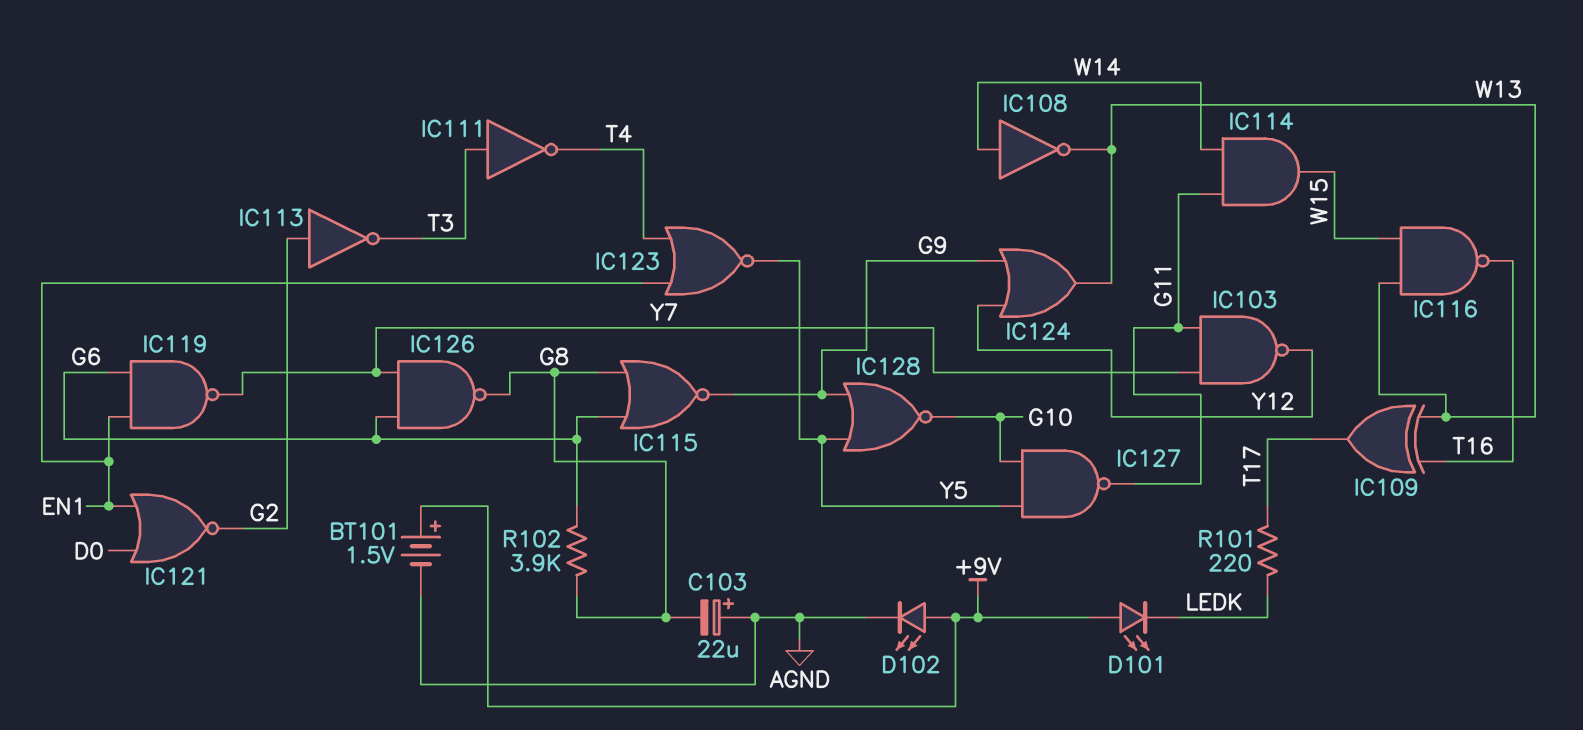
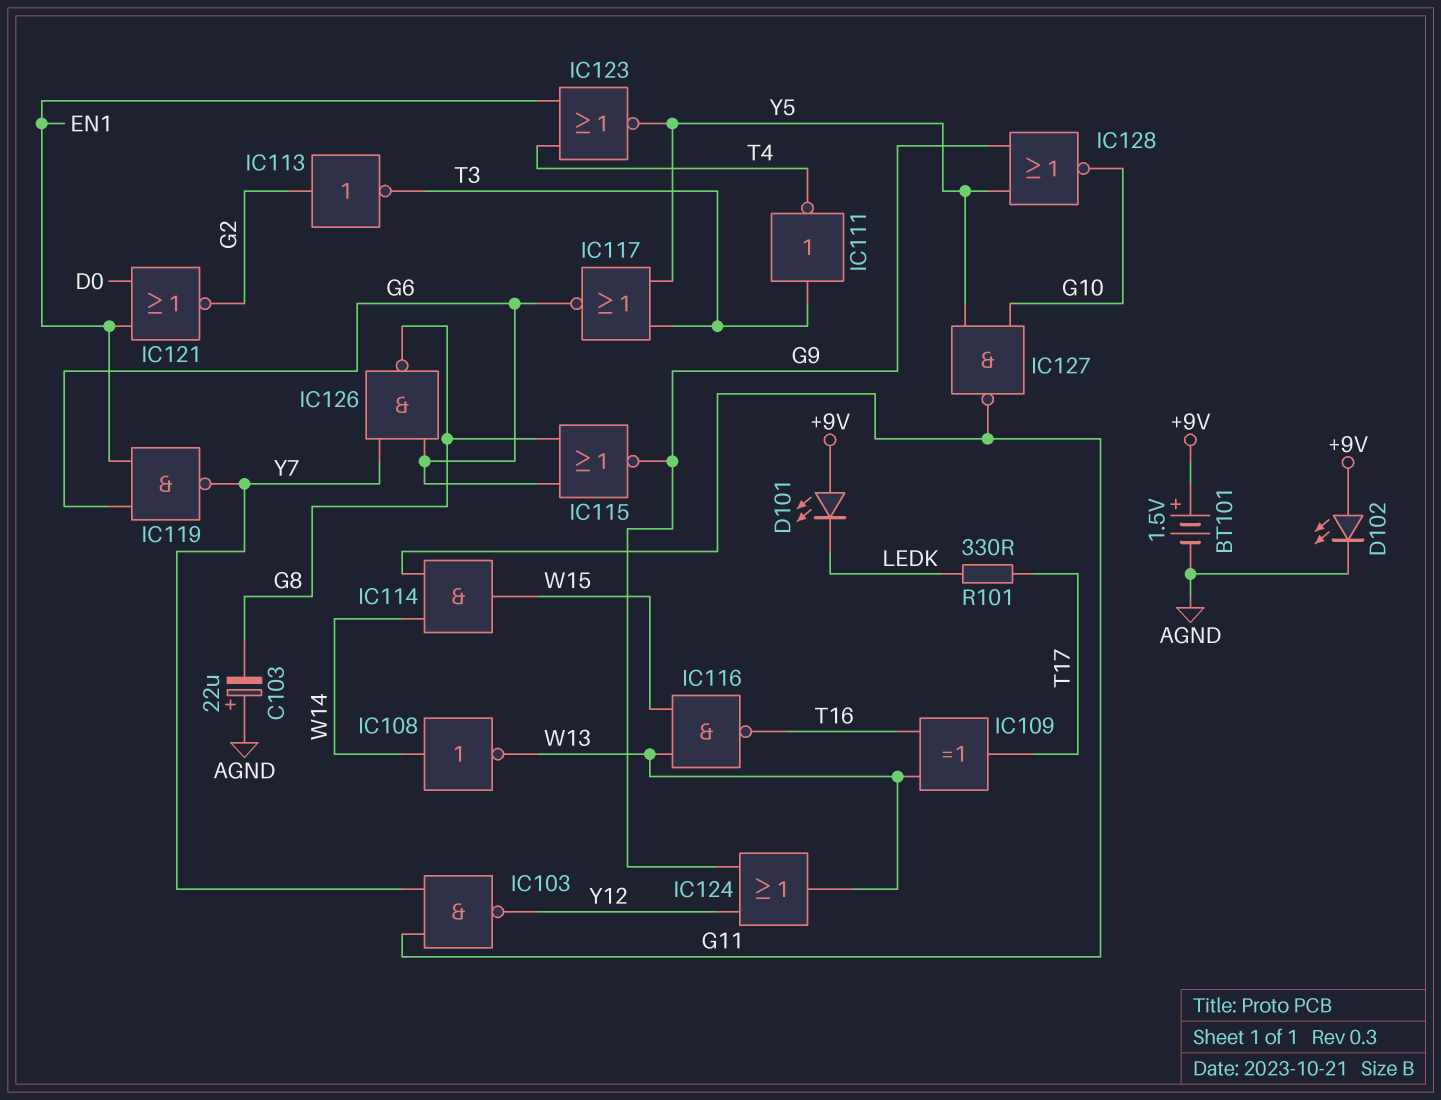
IC117: none -> NOR (in T3, in Y5, out G6)
R101: 220 (LEDK, T17) -> 330 (LEDK, T17)
R102: 3.9k (G6, G8) -> none

